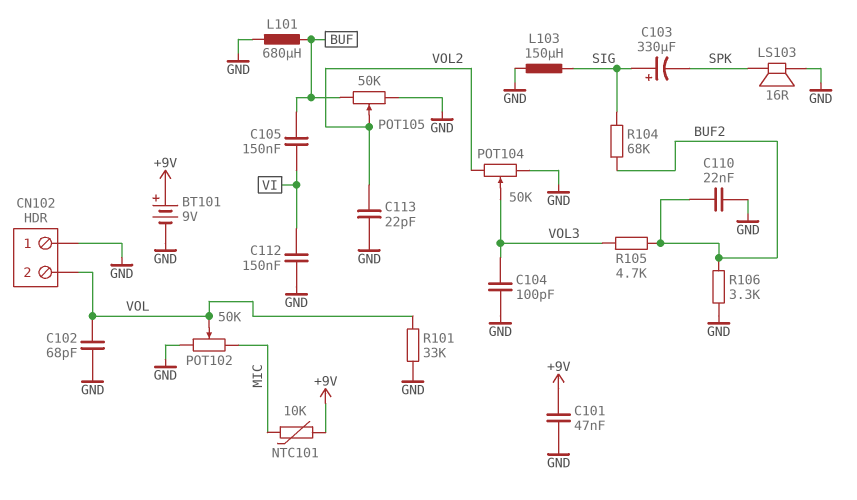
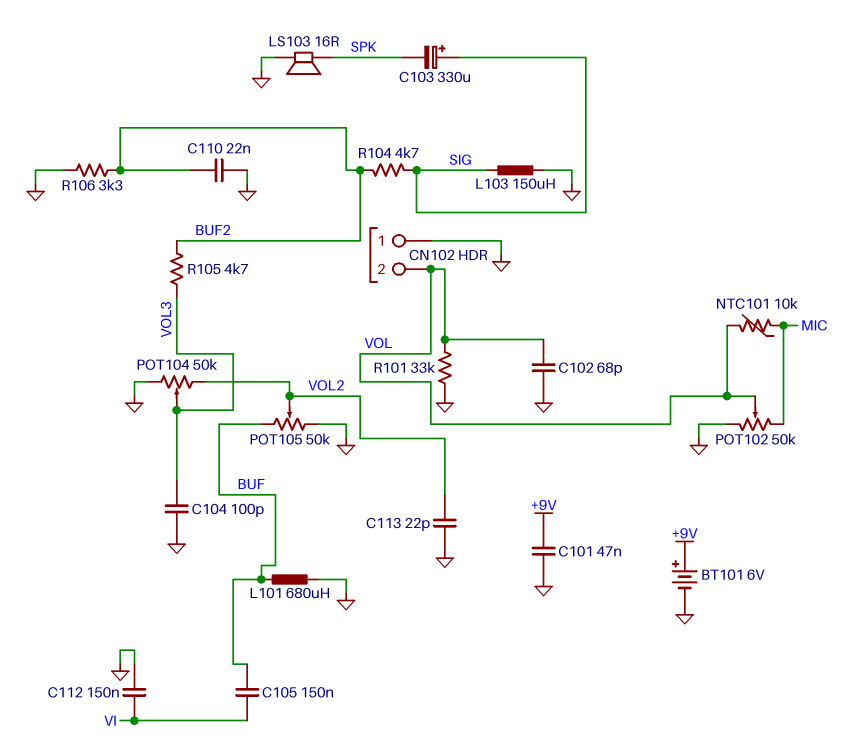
BT101: 9V (plus +9V, minus GND) -> 6V (plus +9V, minus GND)
NTC101: 10k (+9V, MIC) -> 10k (MIC, VOL)
R104: 68k (BUF2, SIG) -> 4.7k (BUF2, SIG)

